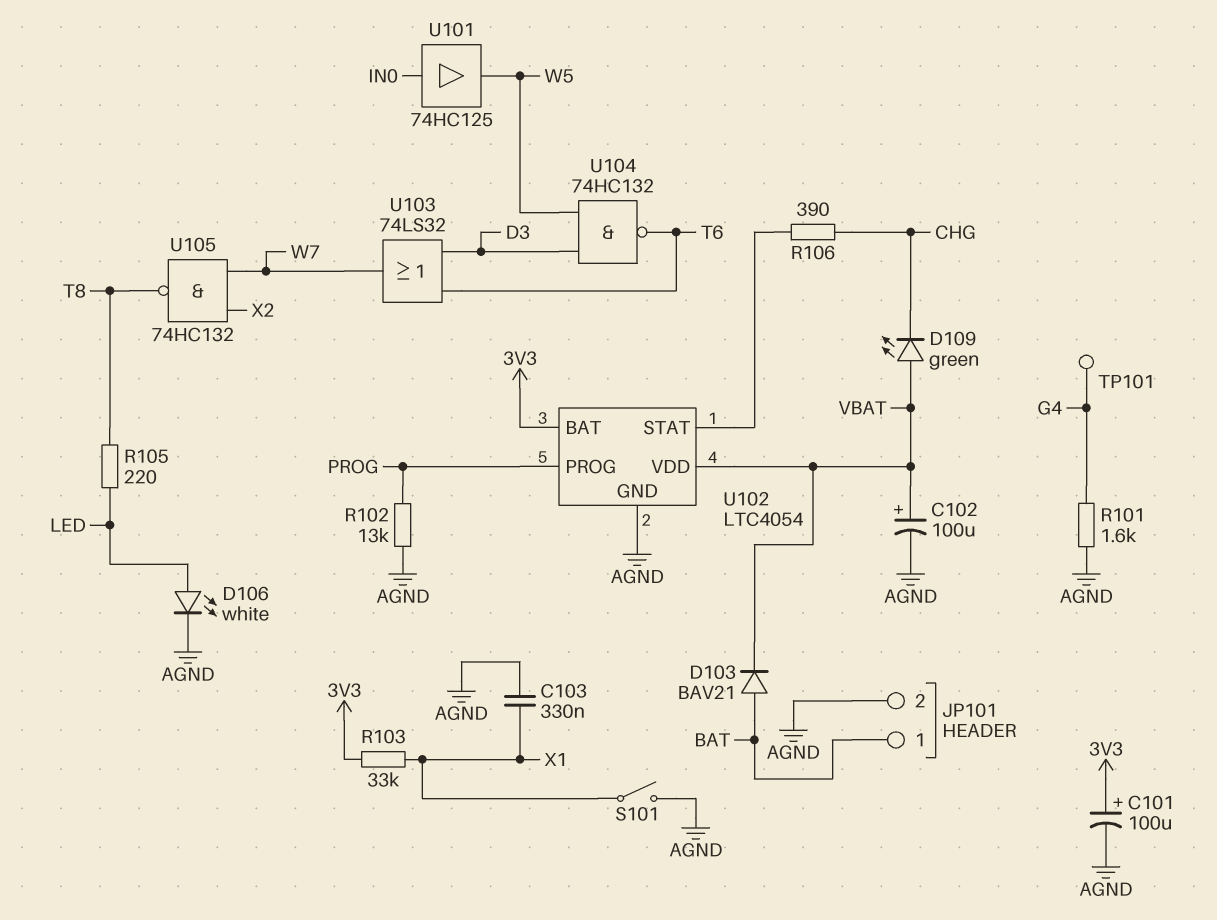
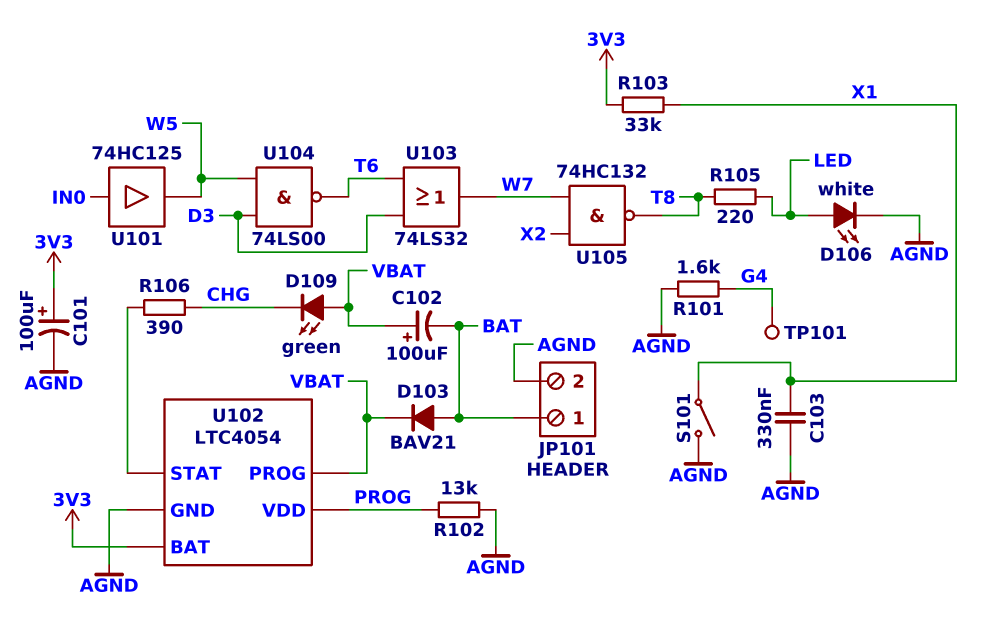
C102: 100uF (plus VBAT, minus AGND) -> 100uF (plus VBAT, minus BAT)
U102 pin PROG: PROG -> VBAT
U102 pin VDD: VBAT -> PROG
U104: NAND 74HC132 (in D3, in W5, out T6) -> NAND 74LS00 (in D3, in W5, out T6)

